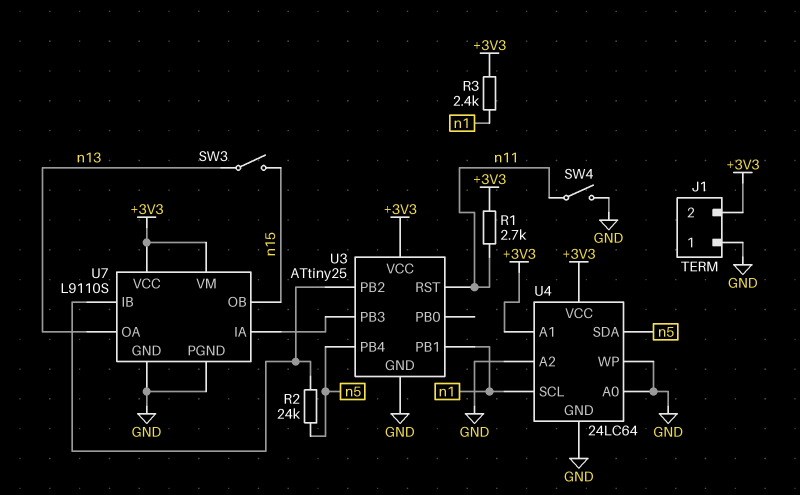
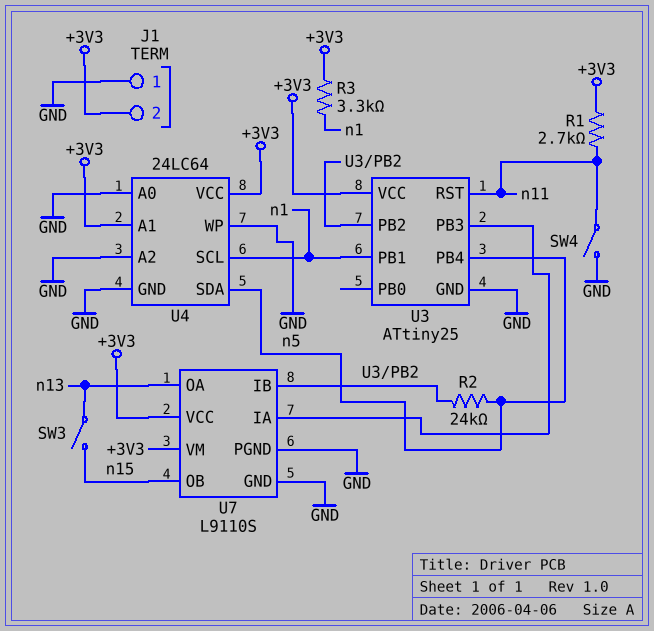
R3: 2.4k (+3V3, n1) -> 3.3k (+3V3, n1)

